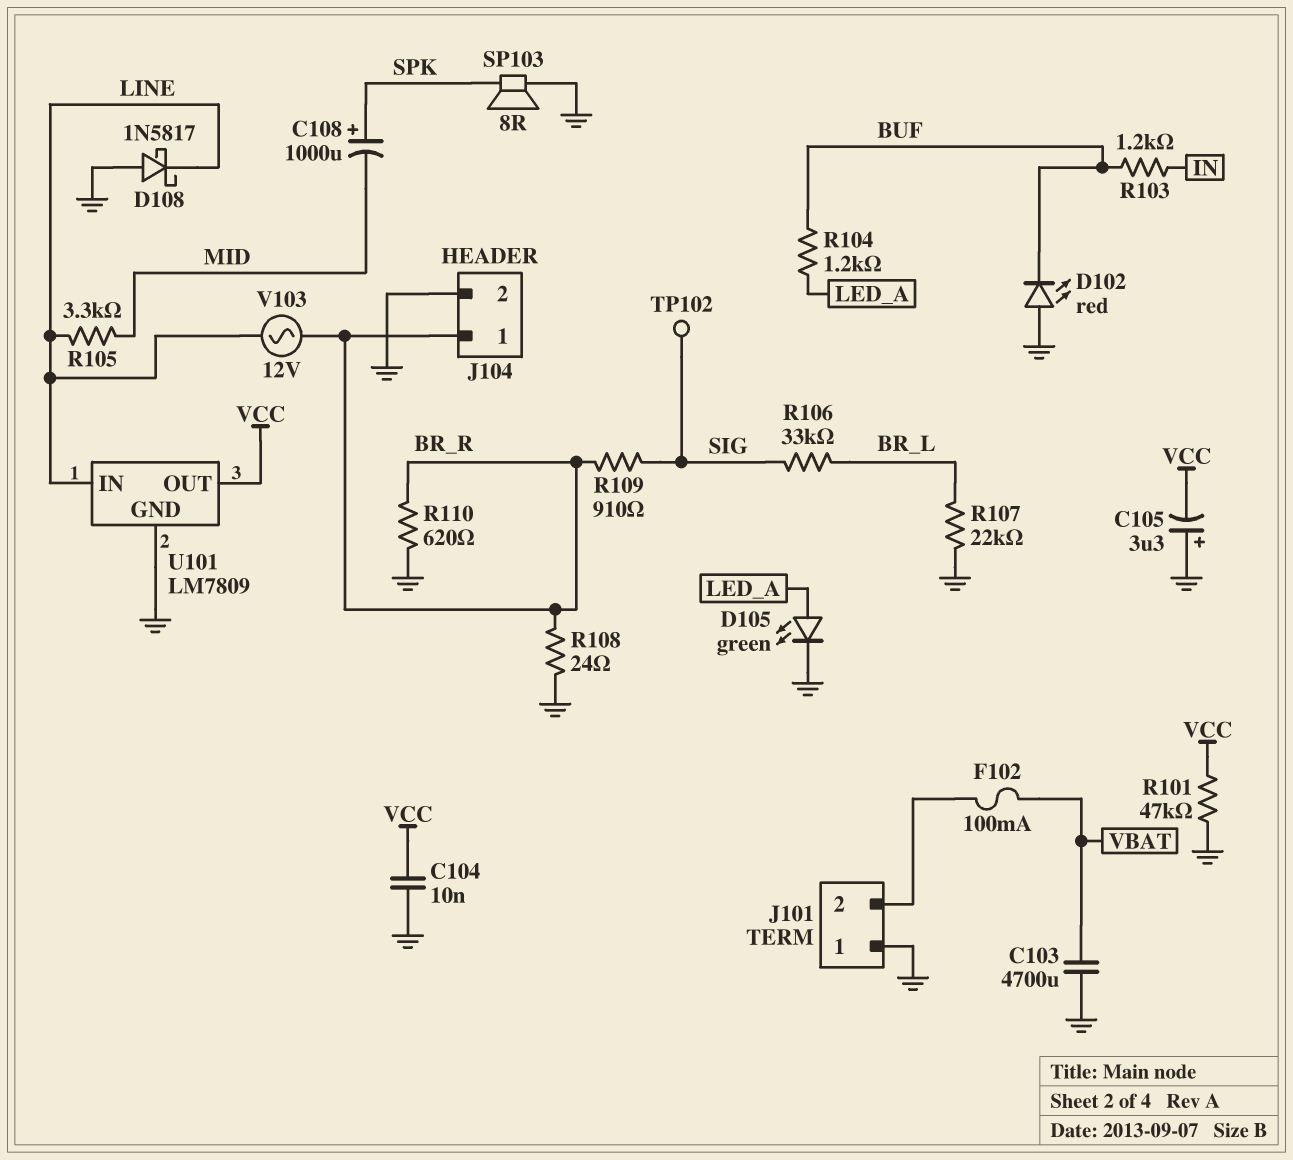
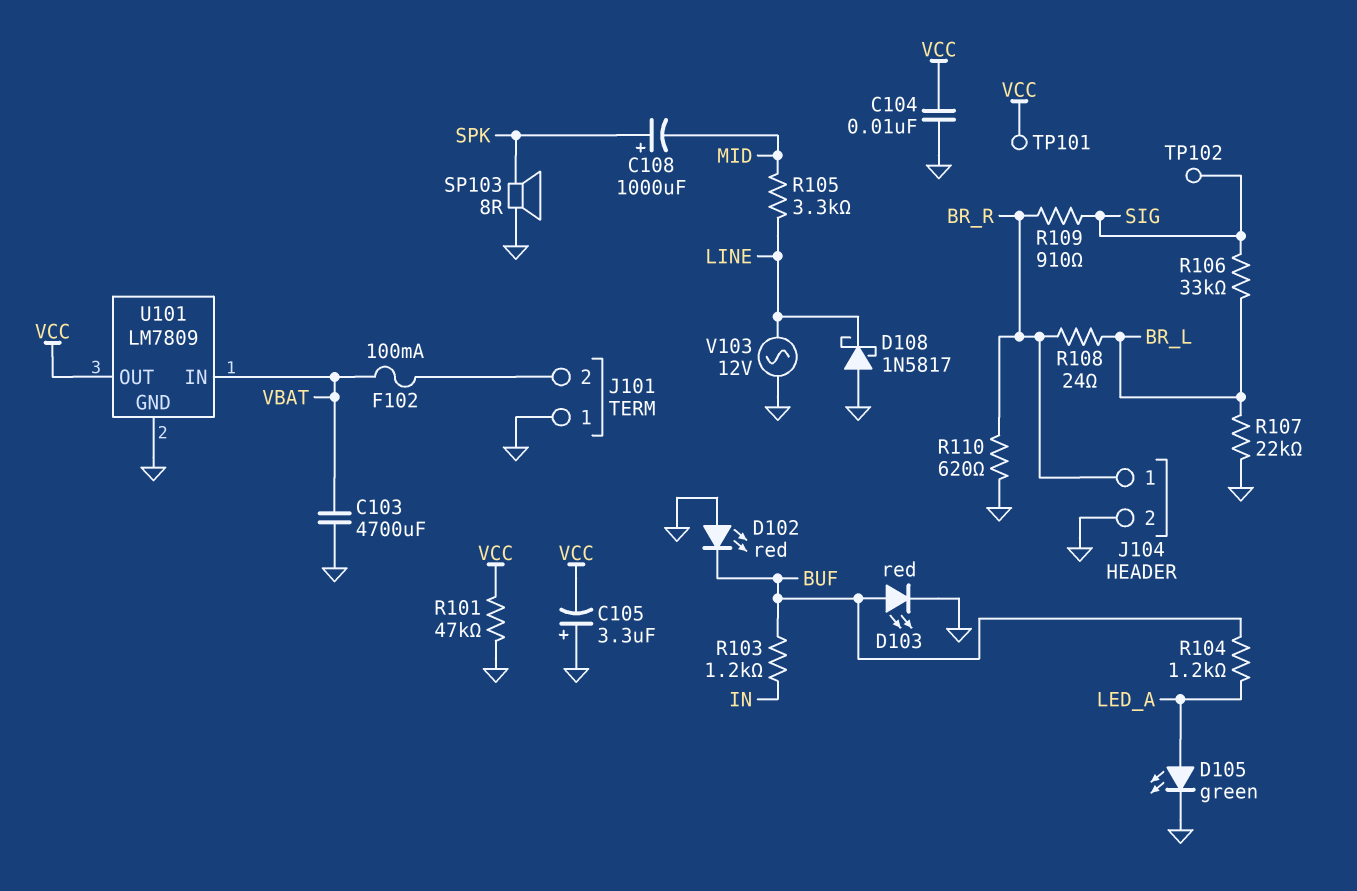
D103: none -> LED red (A BUF, K GND)
R108: 24 (BR_R, GND) -> 24 (BR_L, BR_R)
TP101: none -> test point (VCC)
U101 pin IN: LINE -> VBAT
V103: AC 12V (BR_R, LINE) -> AC 12V (GND, LINE)

